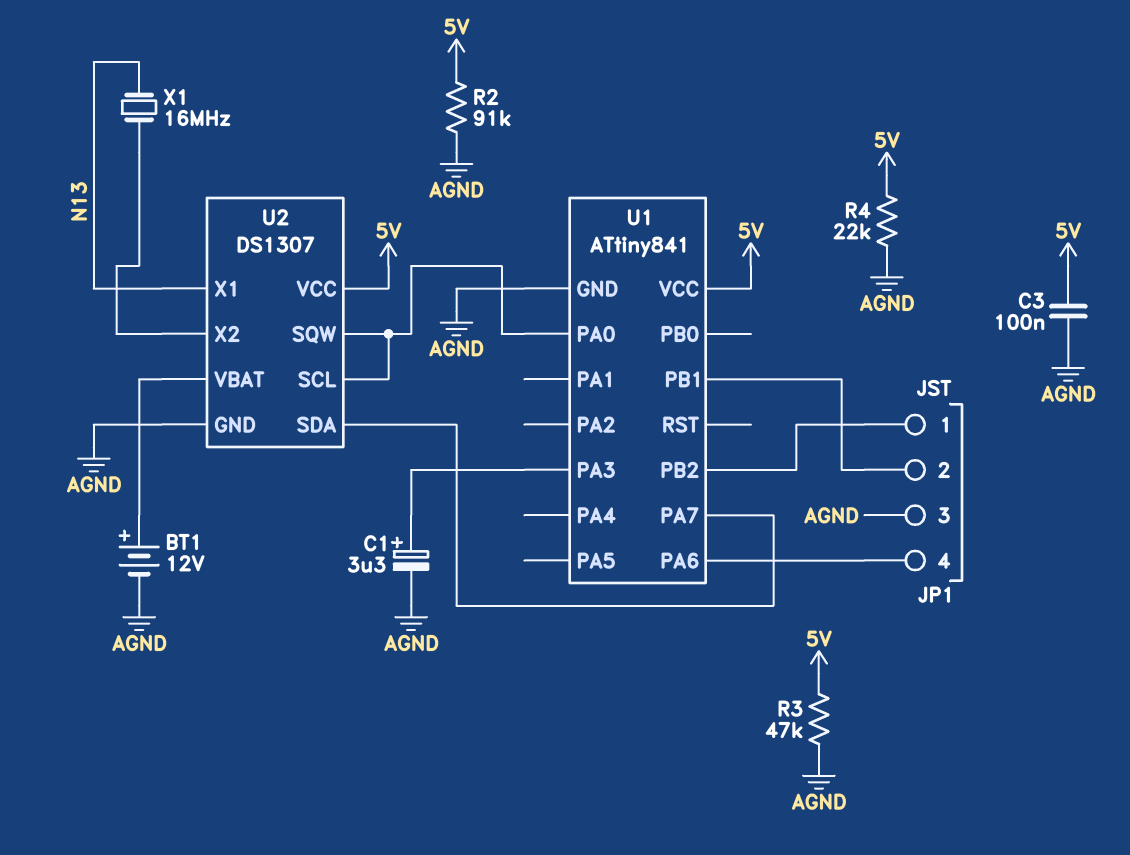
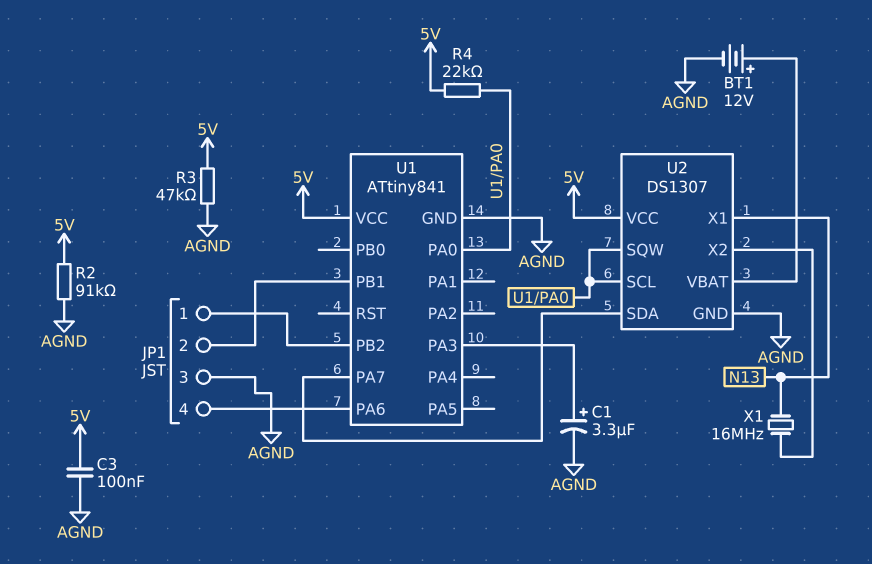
R4: 22k (5V, AGND) -> 22k (5V, U1/PA0)

